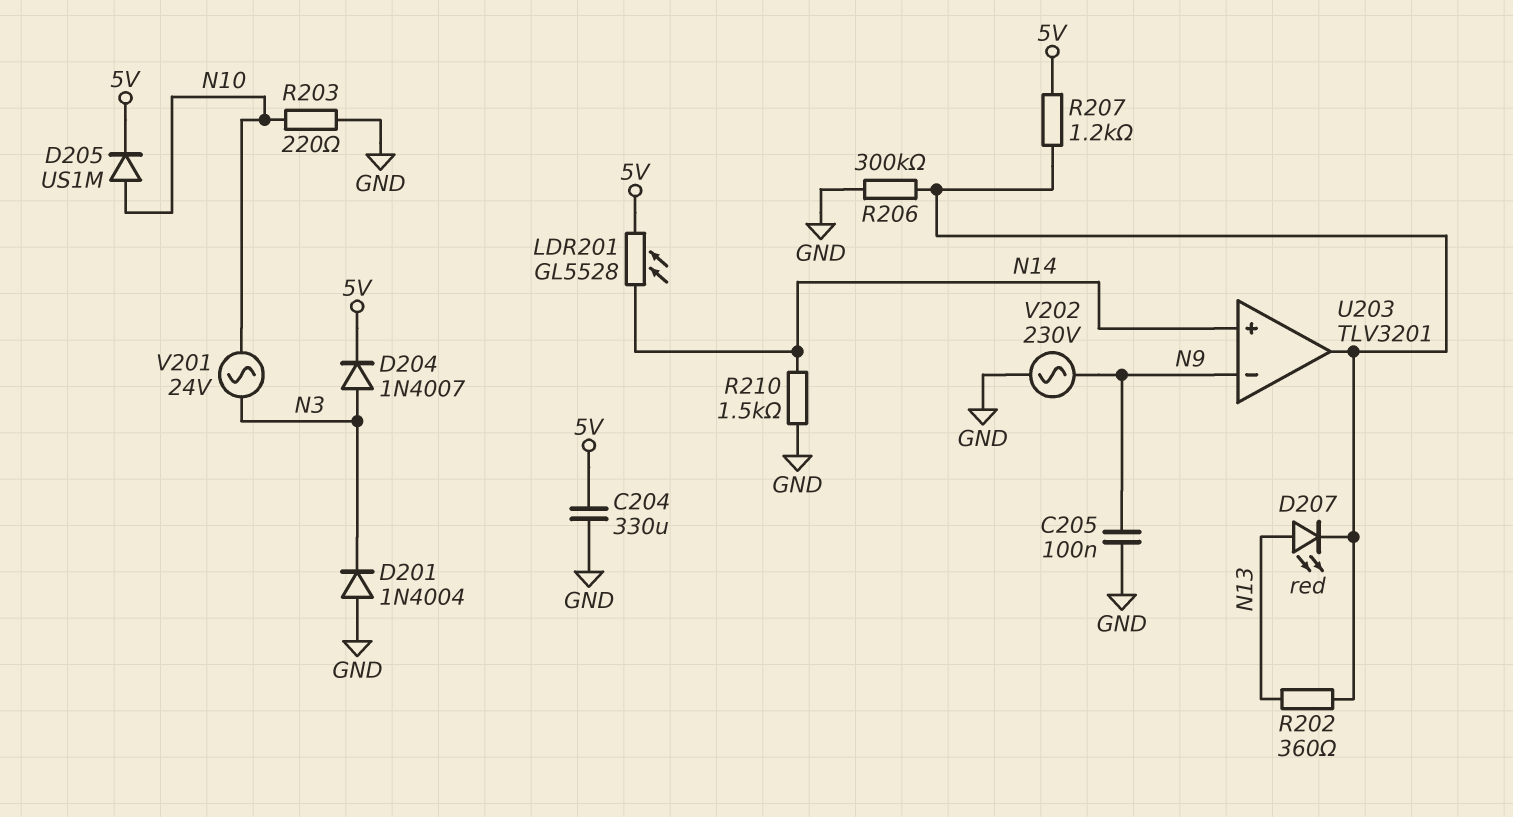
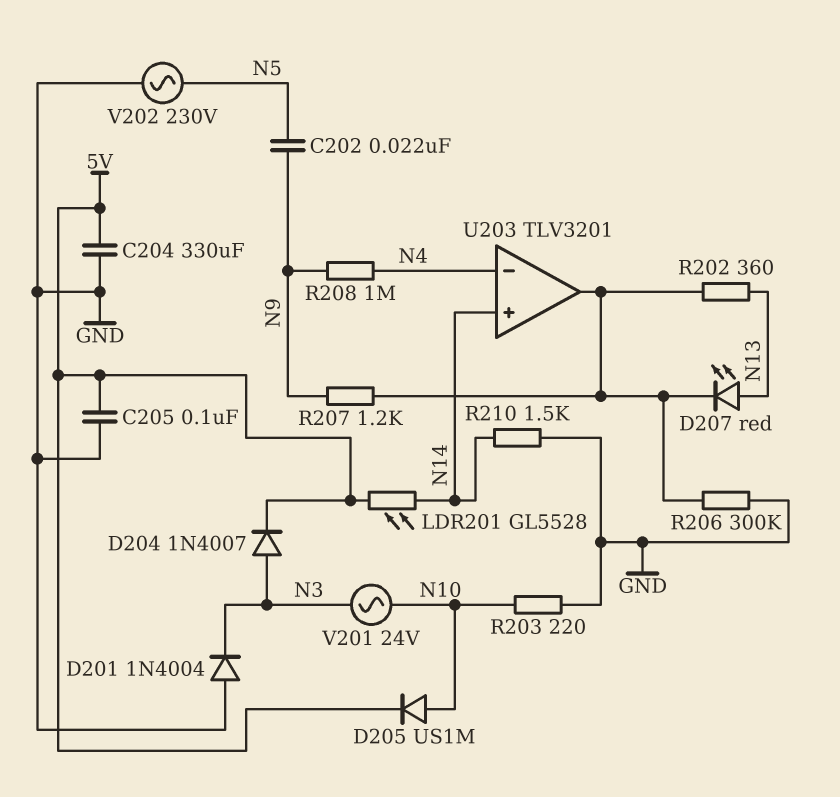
C202: none -> 22nF (N5, N9)
C205: 100nF (GND, N9) -> 100nF (5V, GND)
R207: 1.2k (5V, U203/out) -> 1.2k (N9, U203/out)
R208: none -> 1M (N4, N9)
U203 pin in-: N9 -> N4
V202: AC 230V (GND, N9) -> AC 230V (GND, N5)

